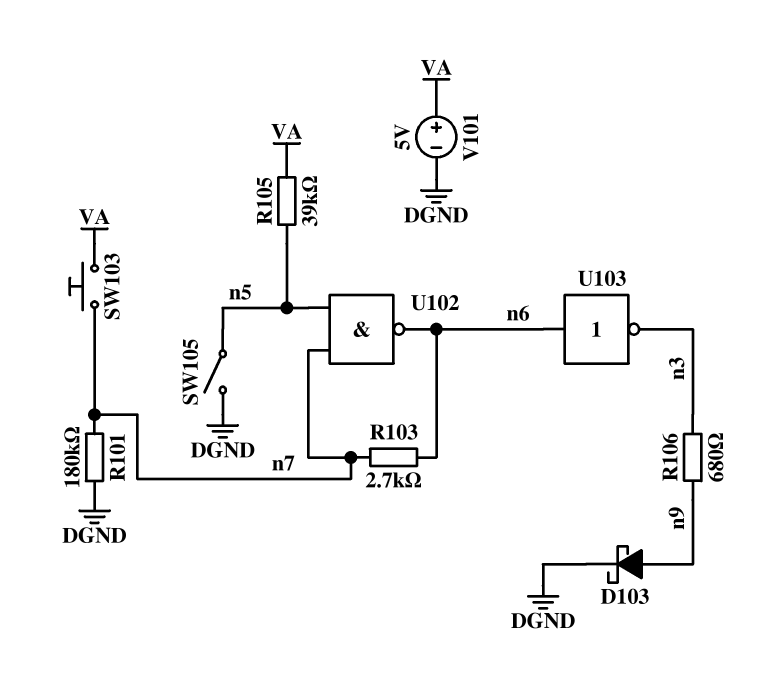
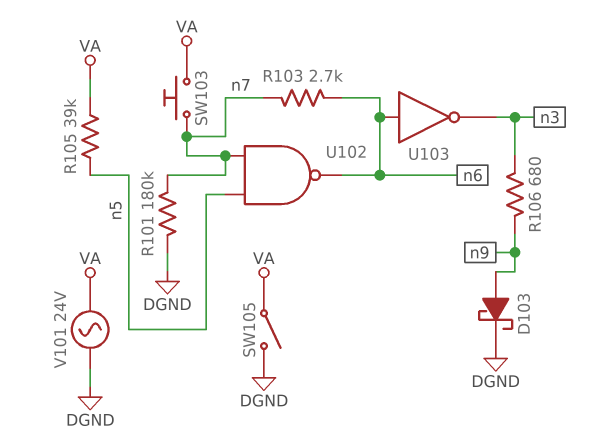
SW105: switch (DGND, n5) -> switch (DGND, VA)
V101: 5V (plus VA, minus DGND) -> AC 24V (DGND, VA)

